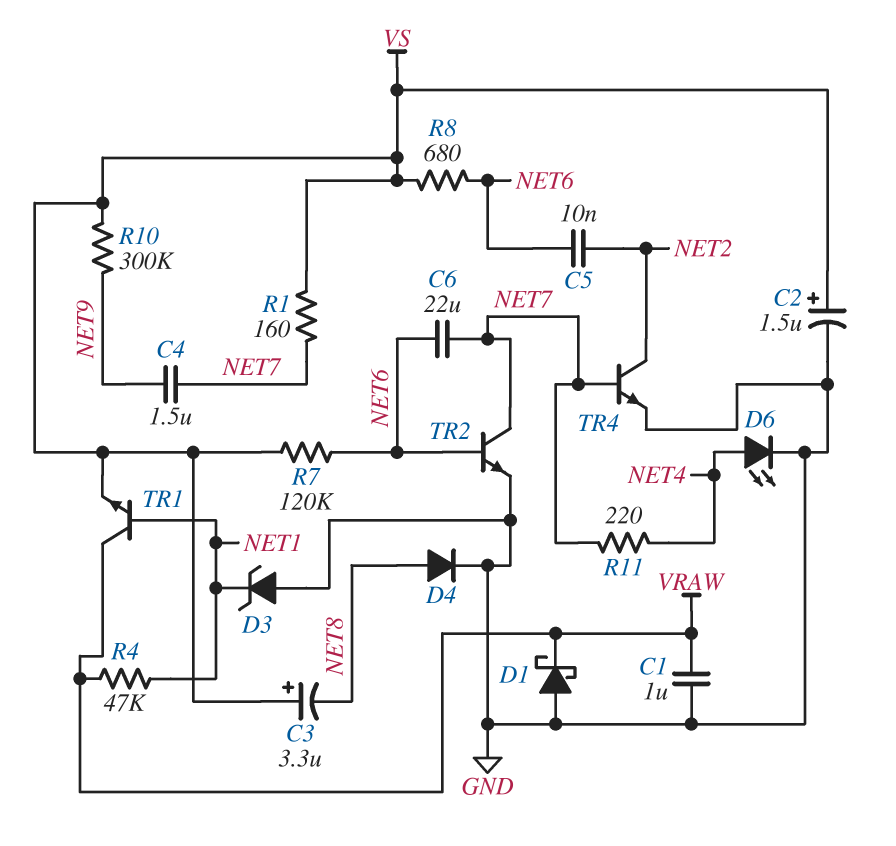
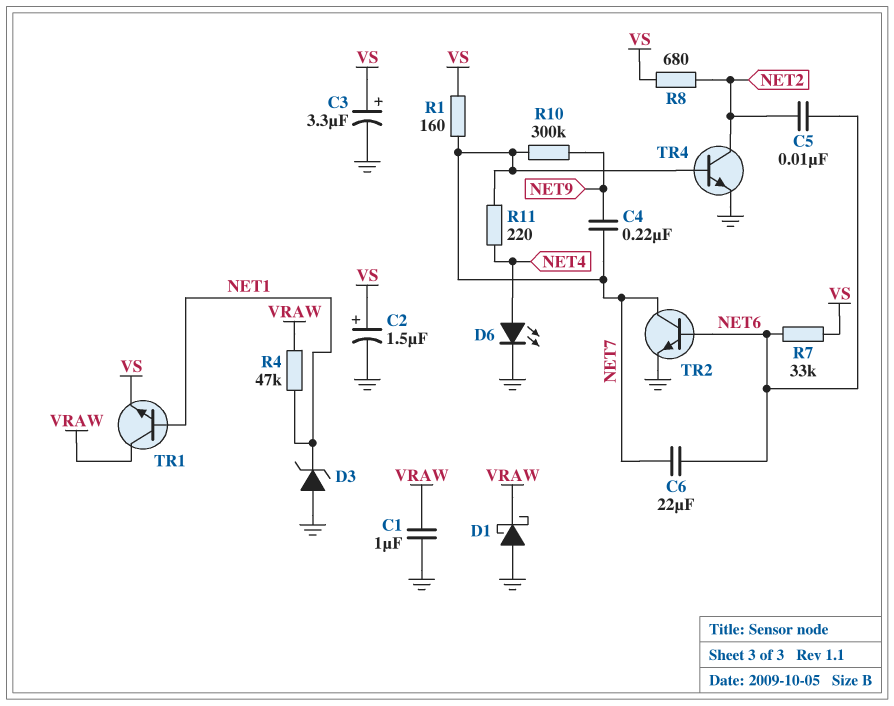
C3: 3.3uF (plus VS, minus NET8) -> 3.3uF (plus VS, minus GND)
C4: 1.5uF (NET7, NET9) -> 220nF (NET7, NET9)
D4: diode (A NET8, K GND) -> none
R7: 120k (NET6, VS) -> 33k (NET6, VS)
R8: 680 (NET6, VS) -> 680 (NET2, VS)
R10: 300k (NET9, VS) -> 300k (NET7, NET9)

